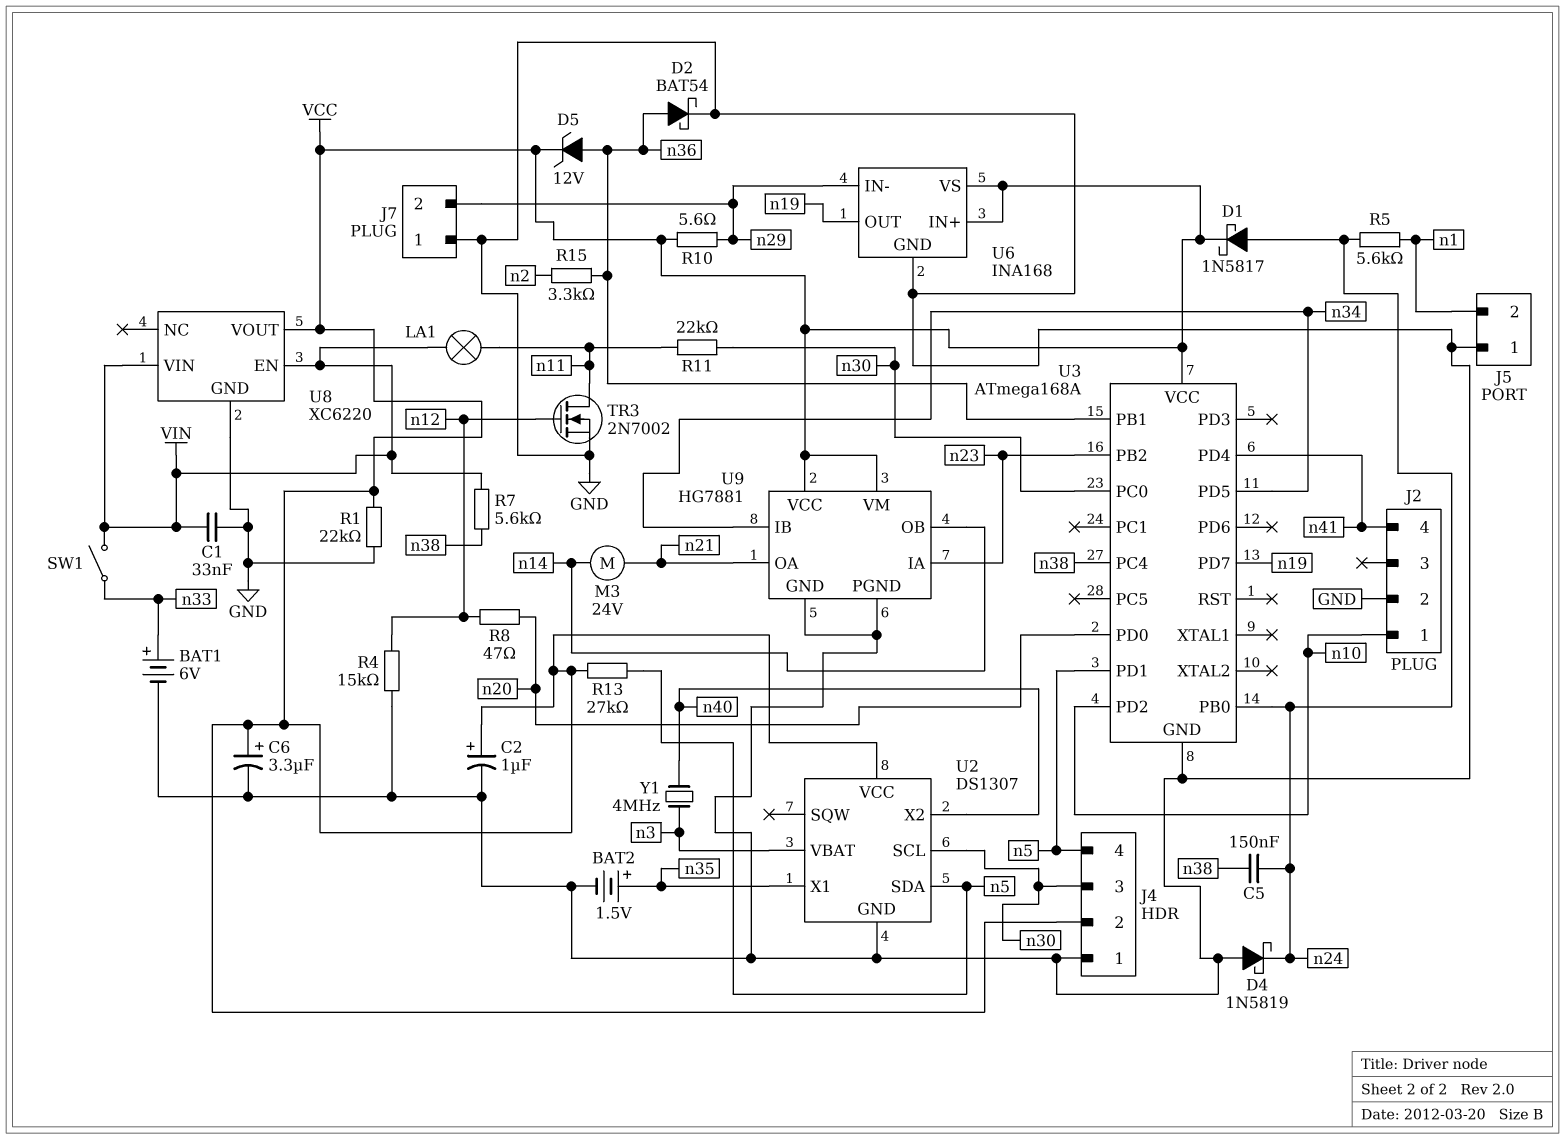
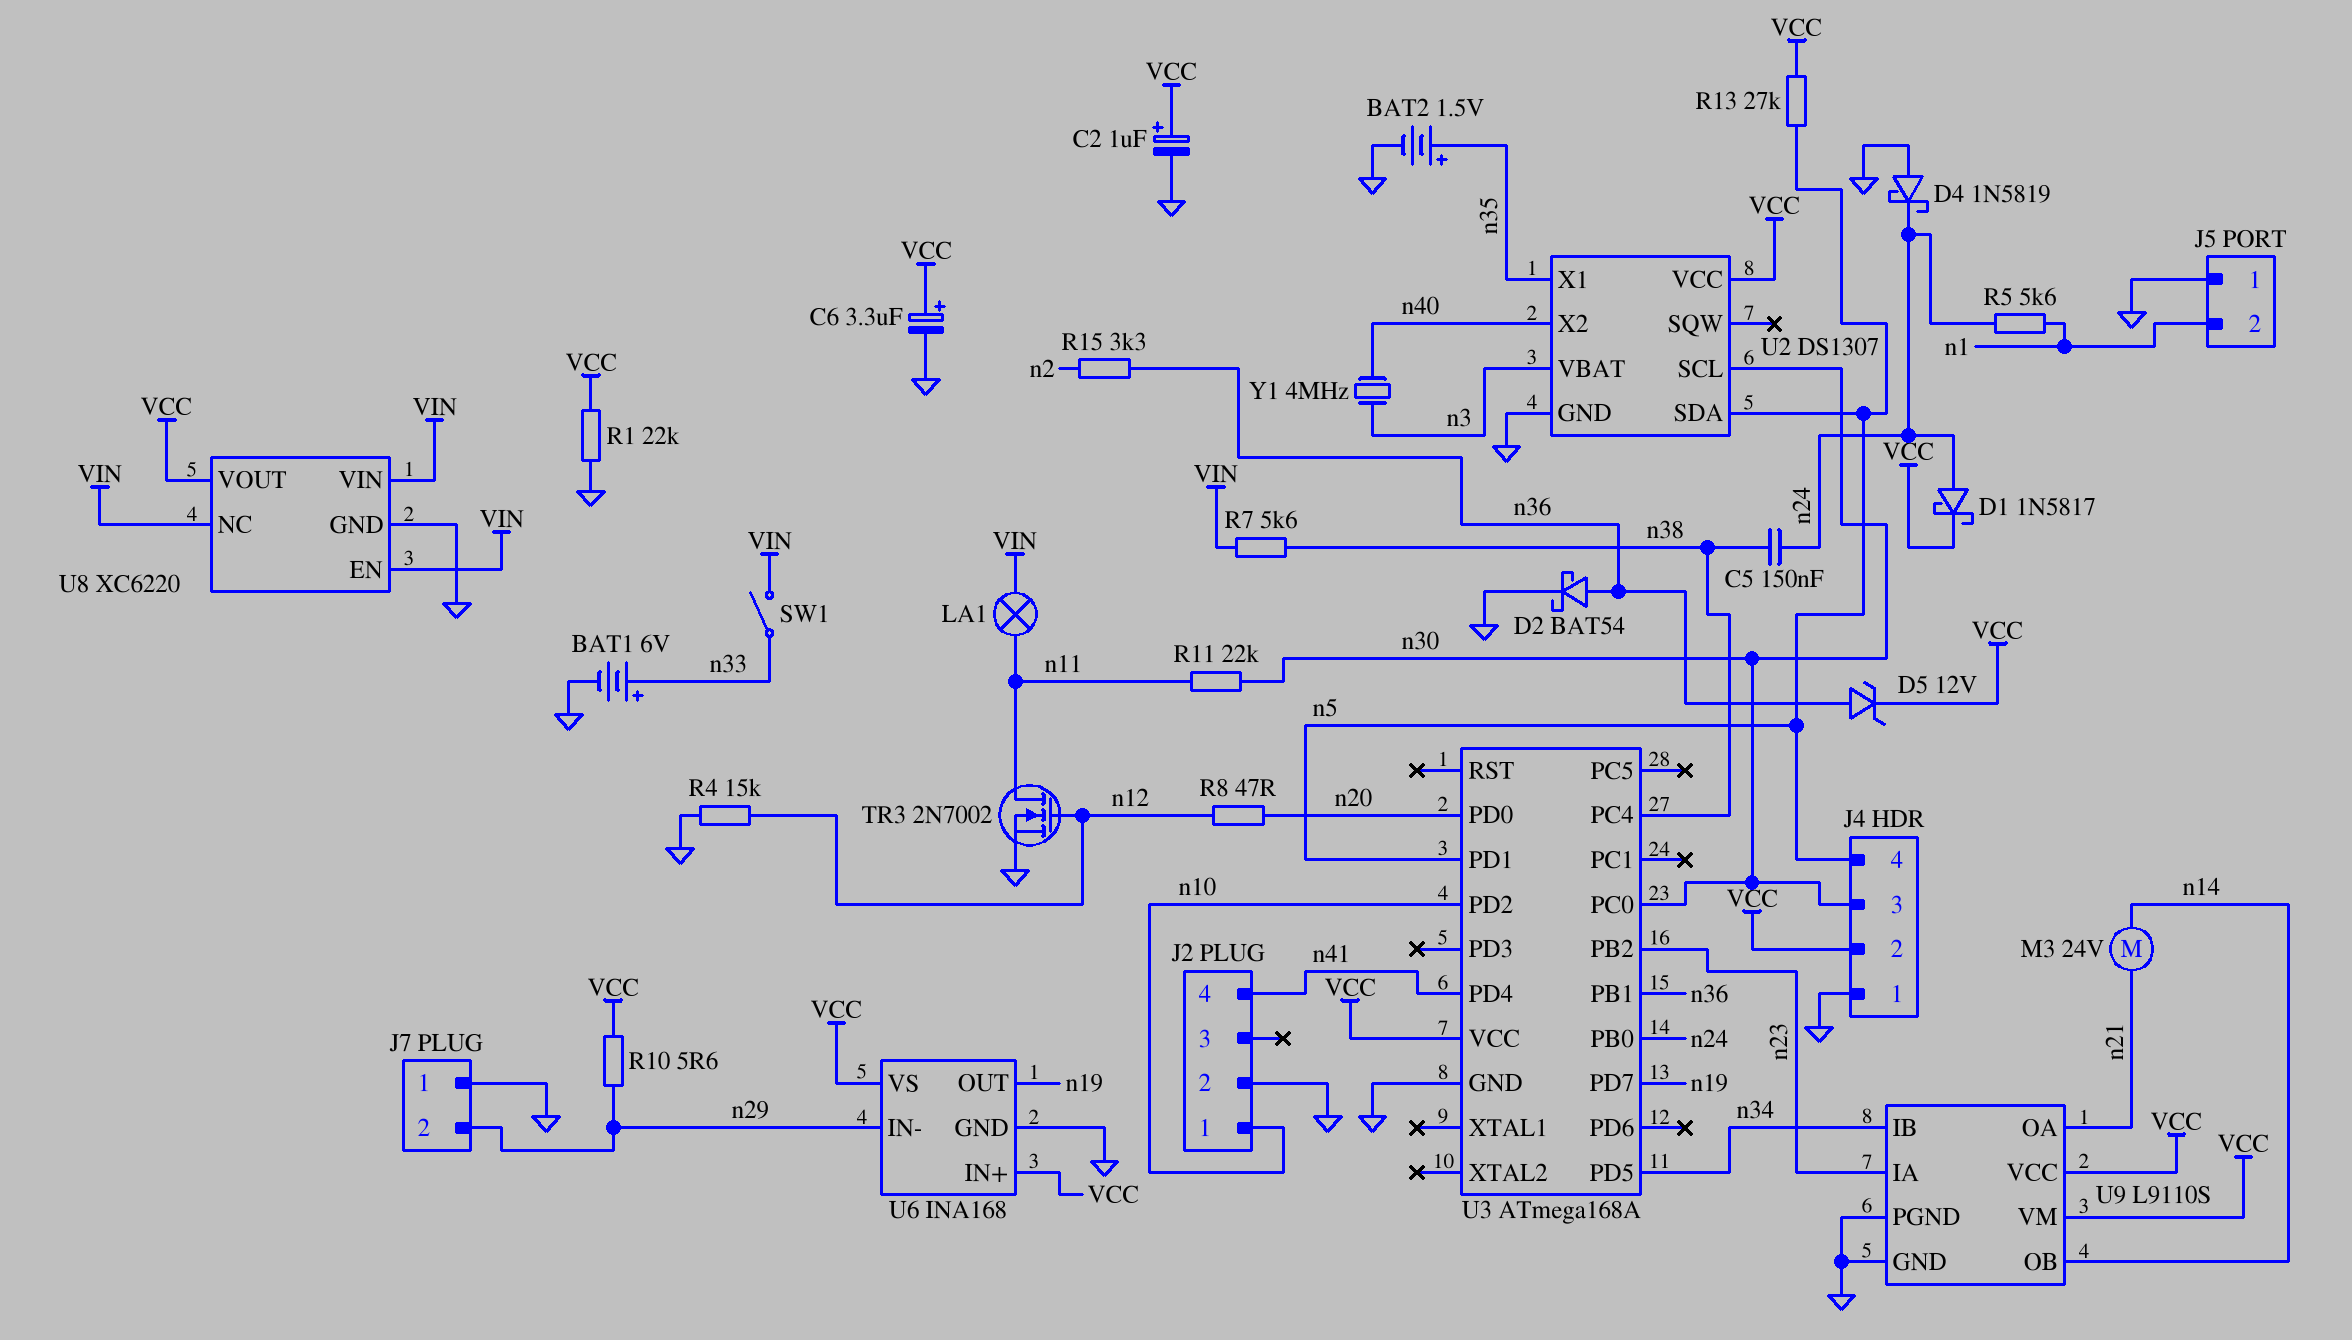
C1: 33nF (GND, VIN) -> none
U8 pin NC: none -> VIN
U9: HG7881 -> L9110S

